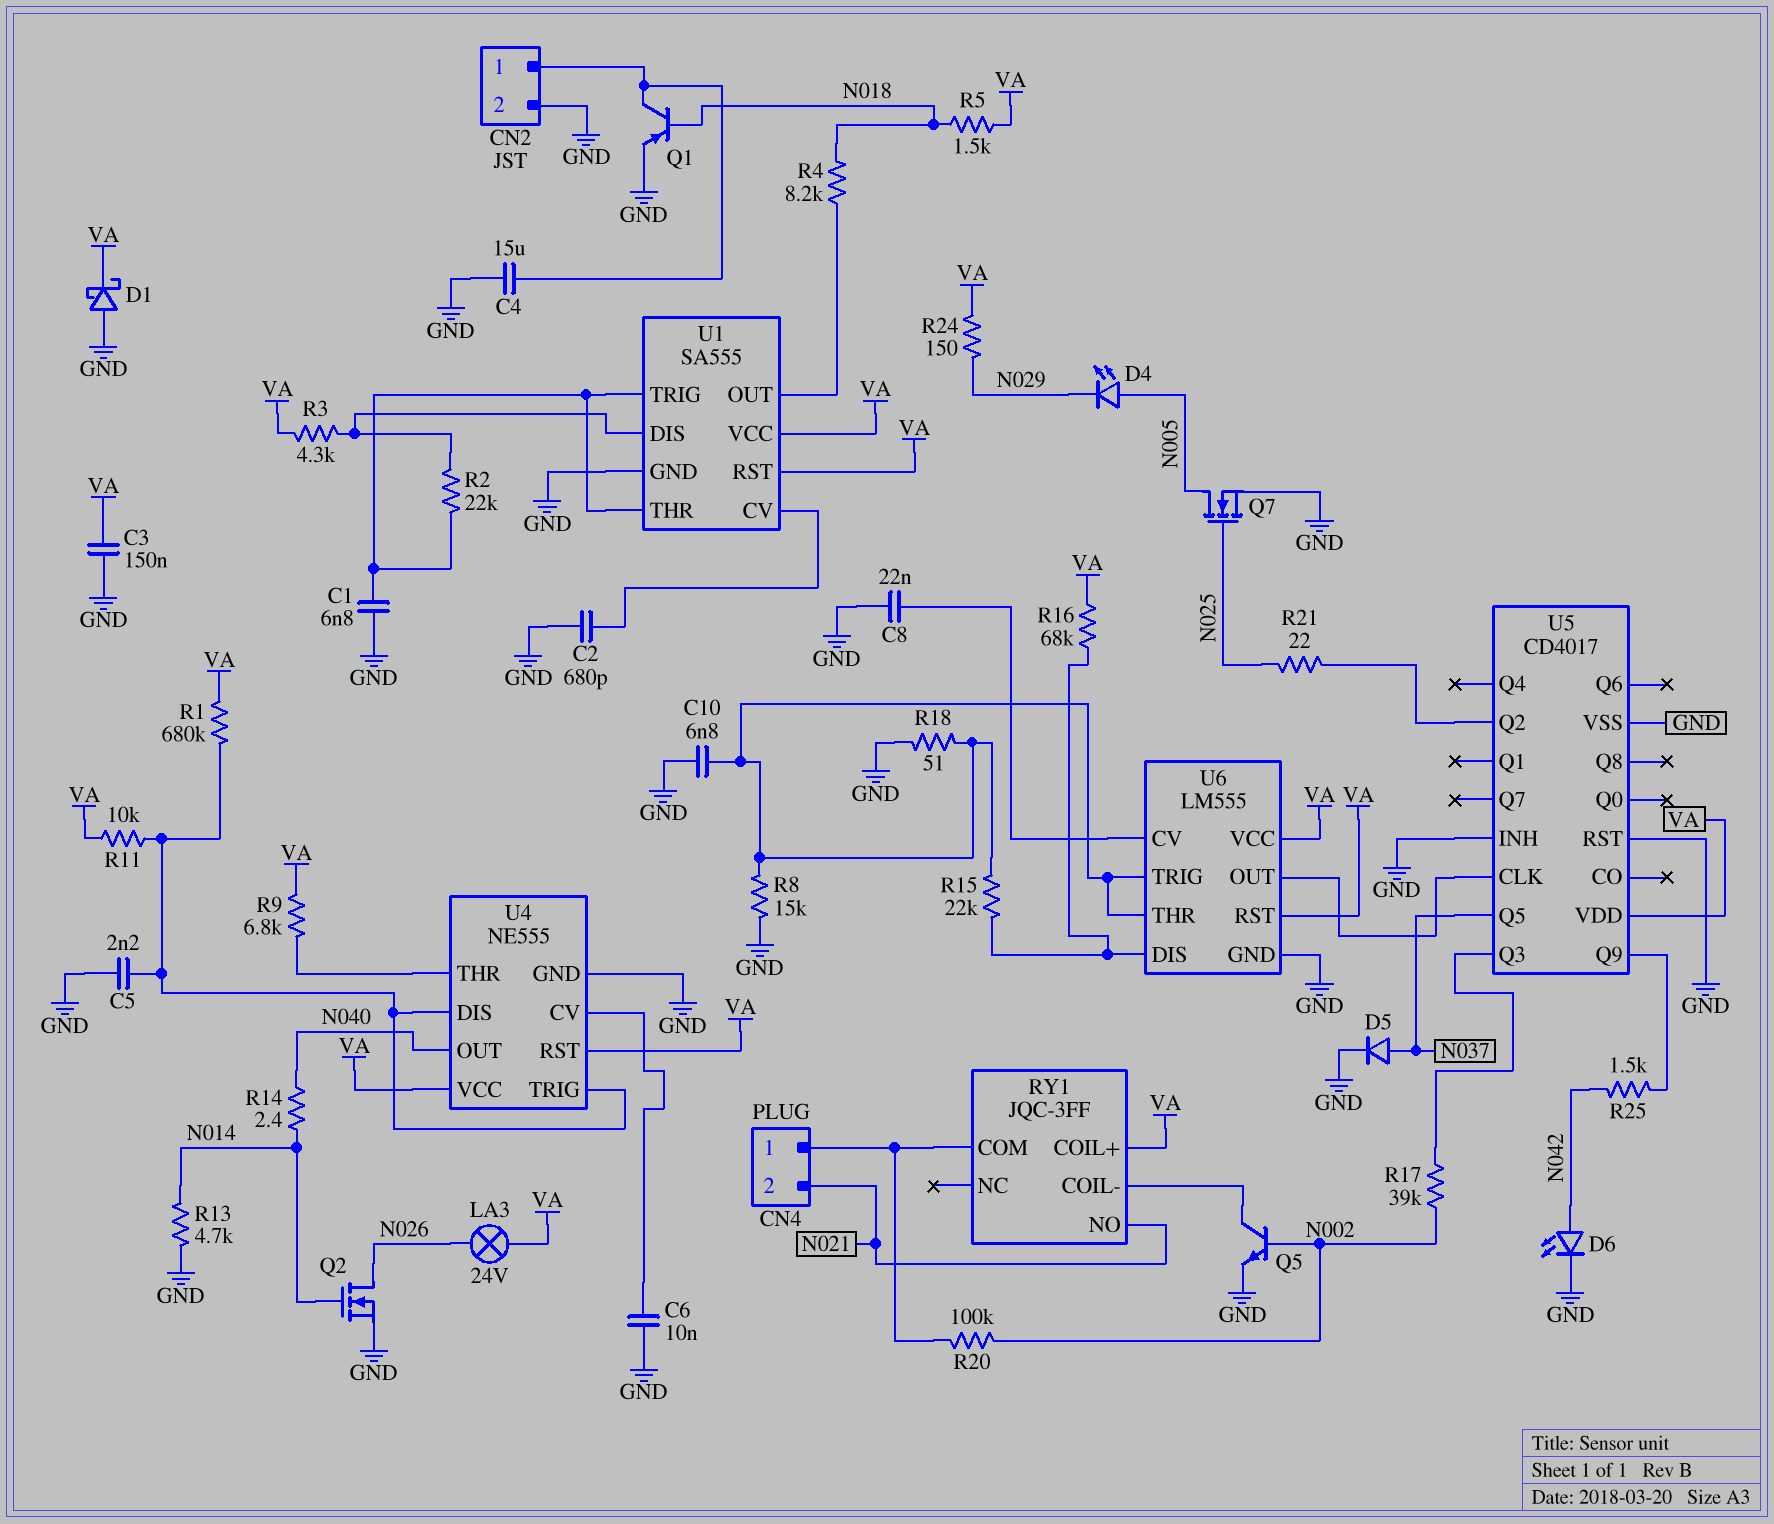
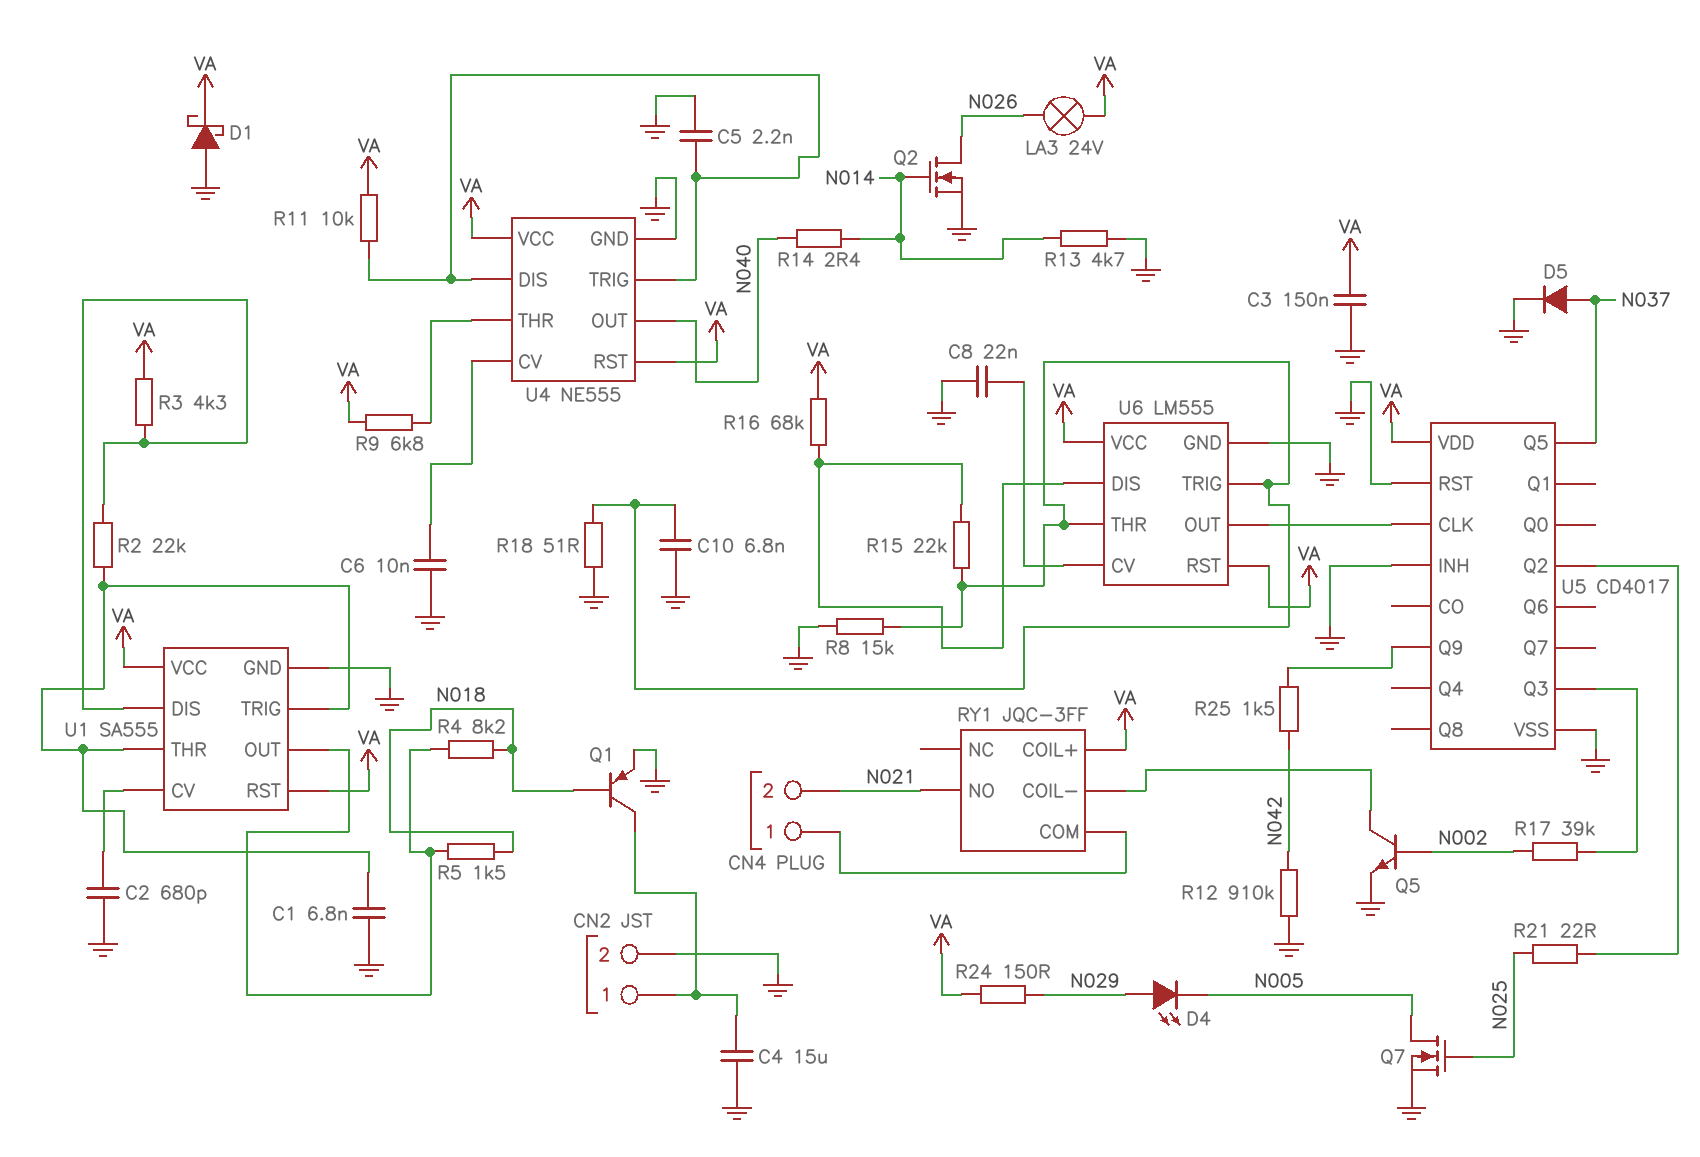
D4: LED (A N005, K N029) -> LED (A N029, K N005)
D6: LED (A N042, K GND) -> none
R1: 680k (U4/DIS, VA) -> none
R5: 1.5k (N018, VA) -> 1.5k (N018, U1/OUT)
R12: none -> 910k (GND, N042)
R20: 100k (CN4/1, N002) -> none

